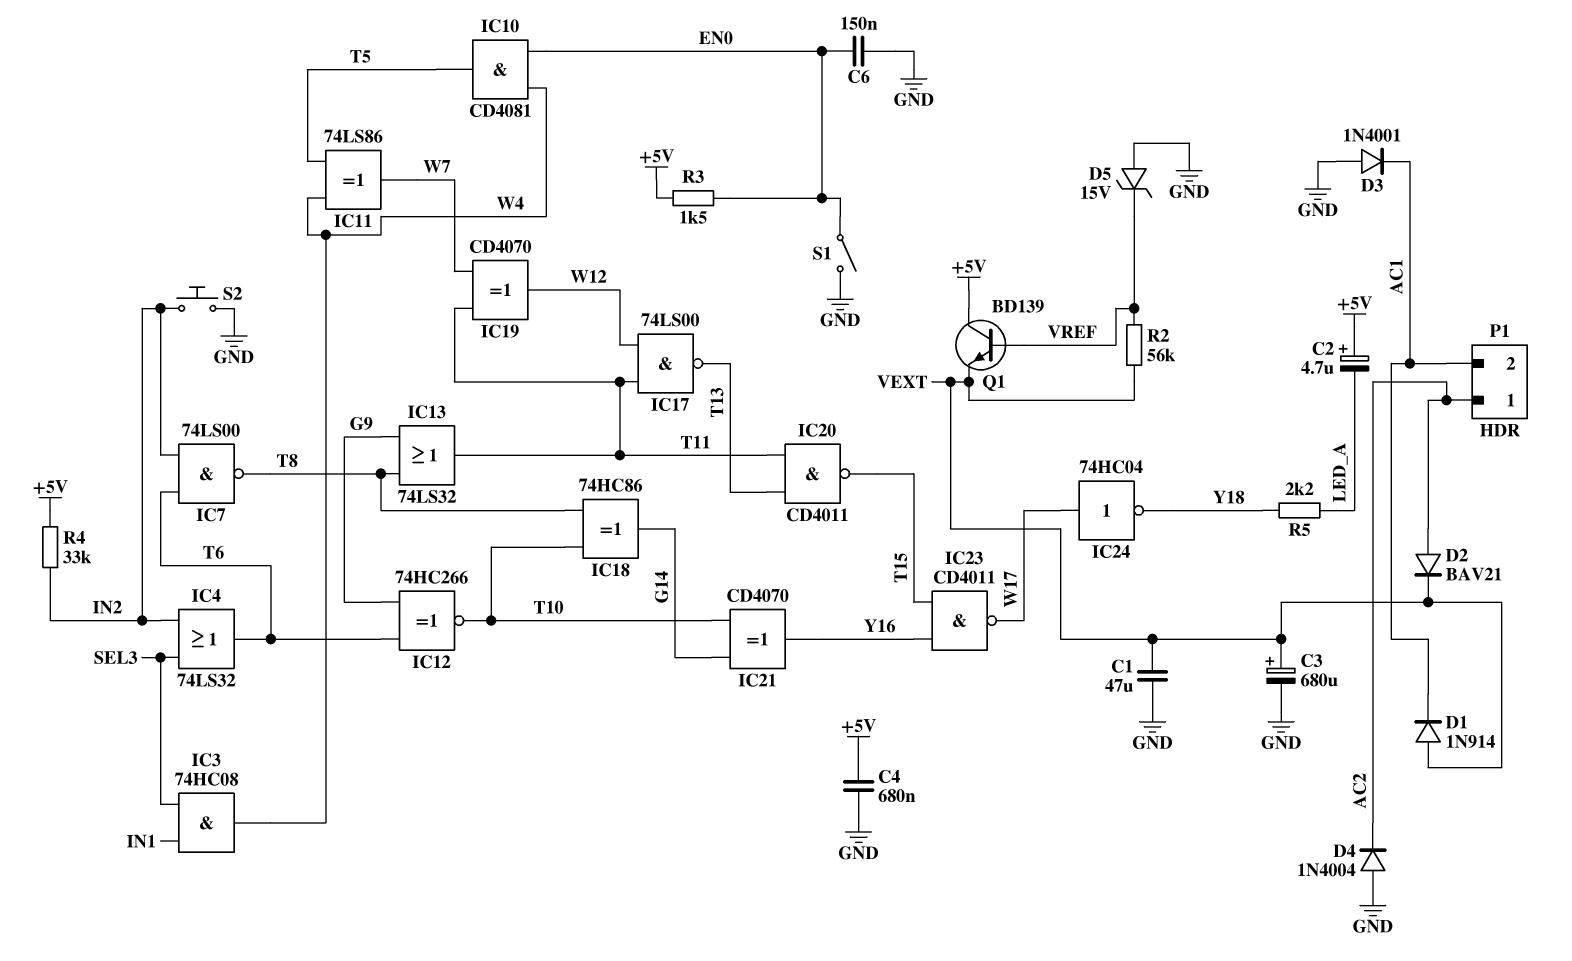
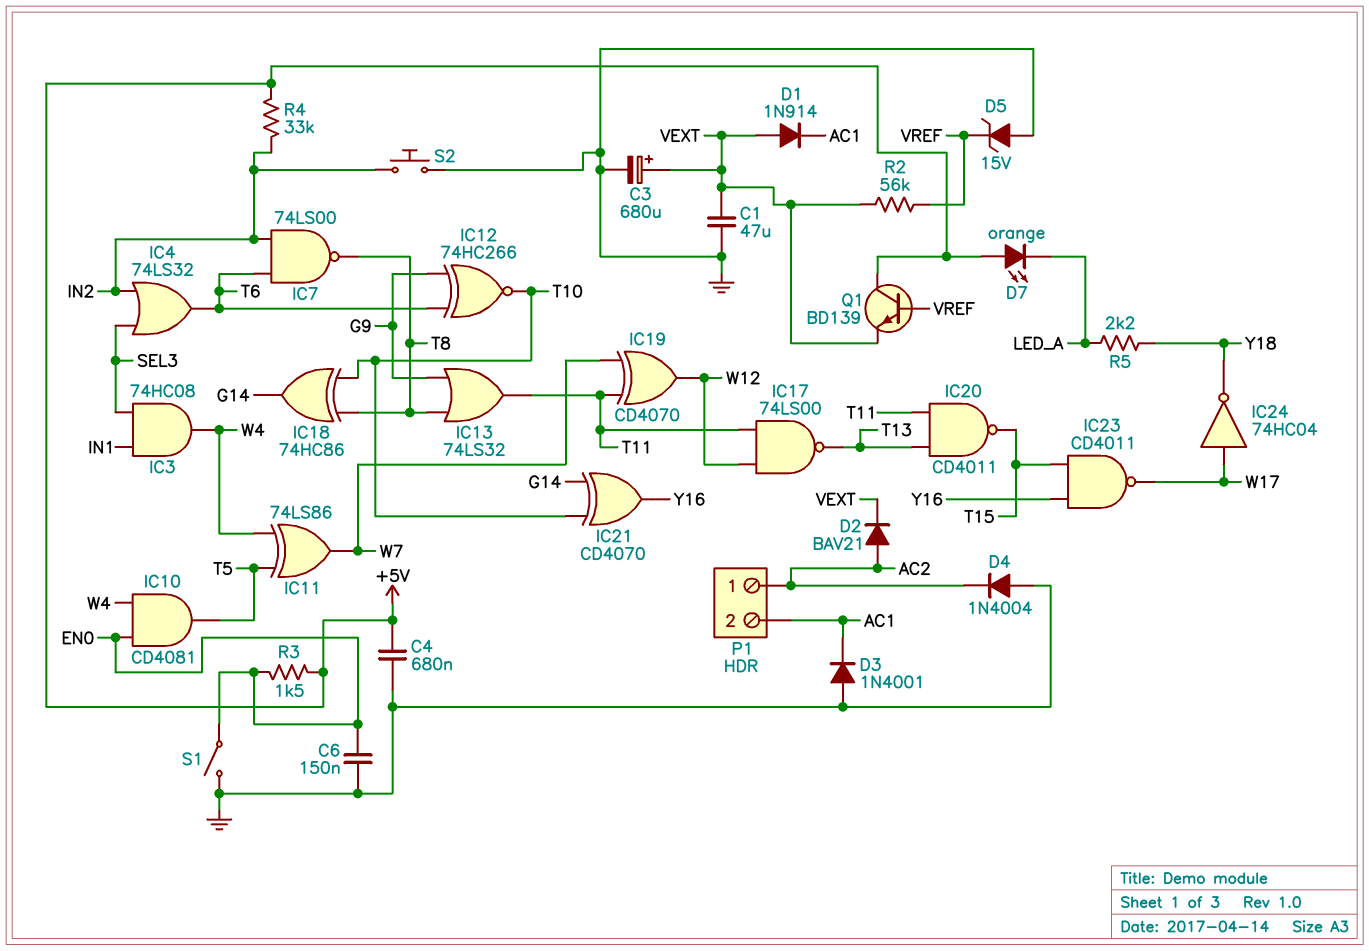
C2: 4.7uF (plus +5V, minus LED_A) -> none
D7: none -> LED orange (A +5V, K LED_A)

